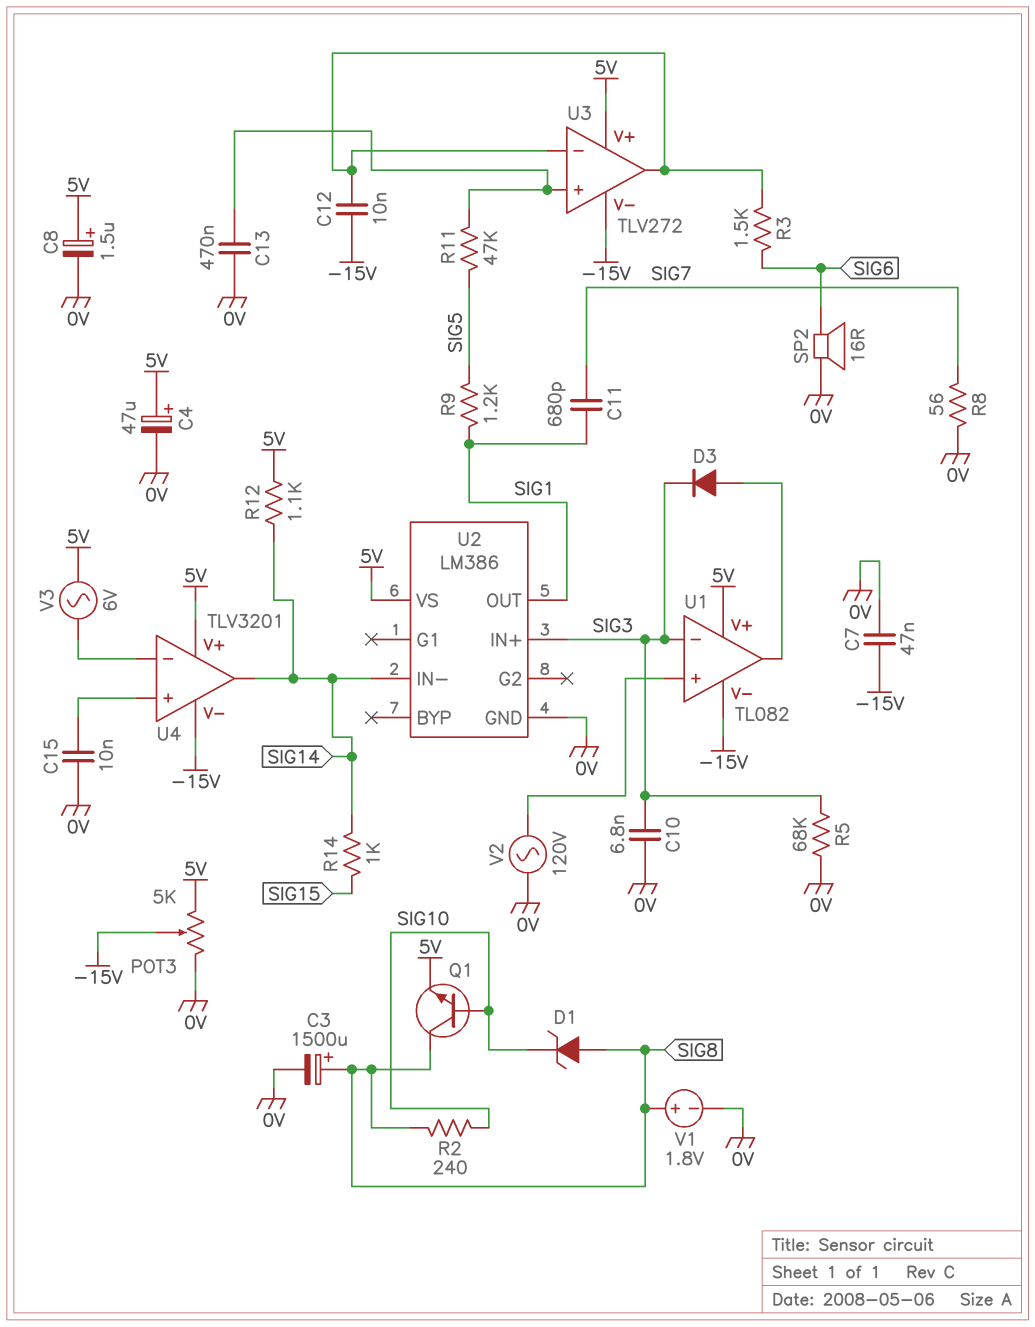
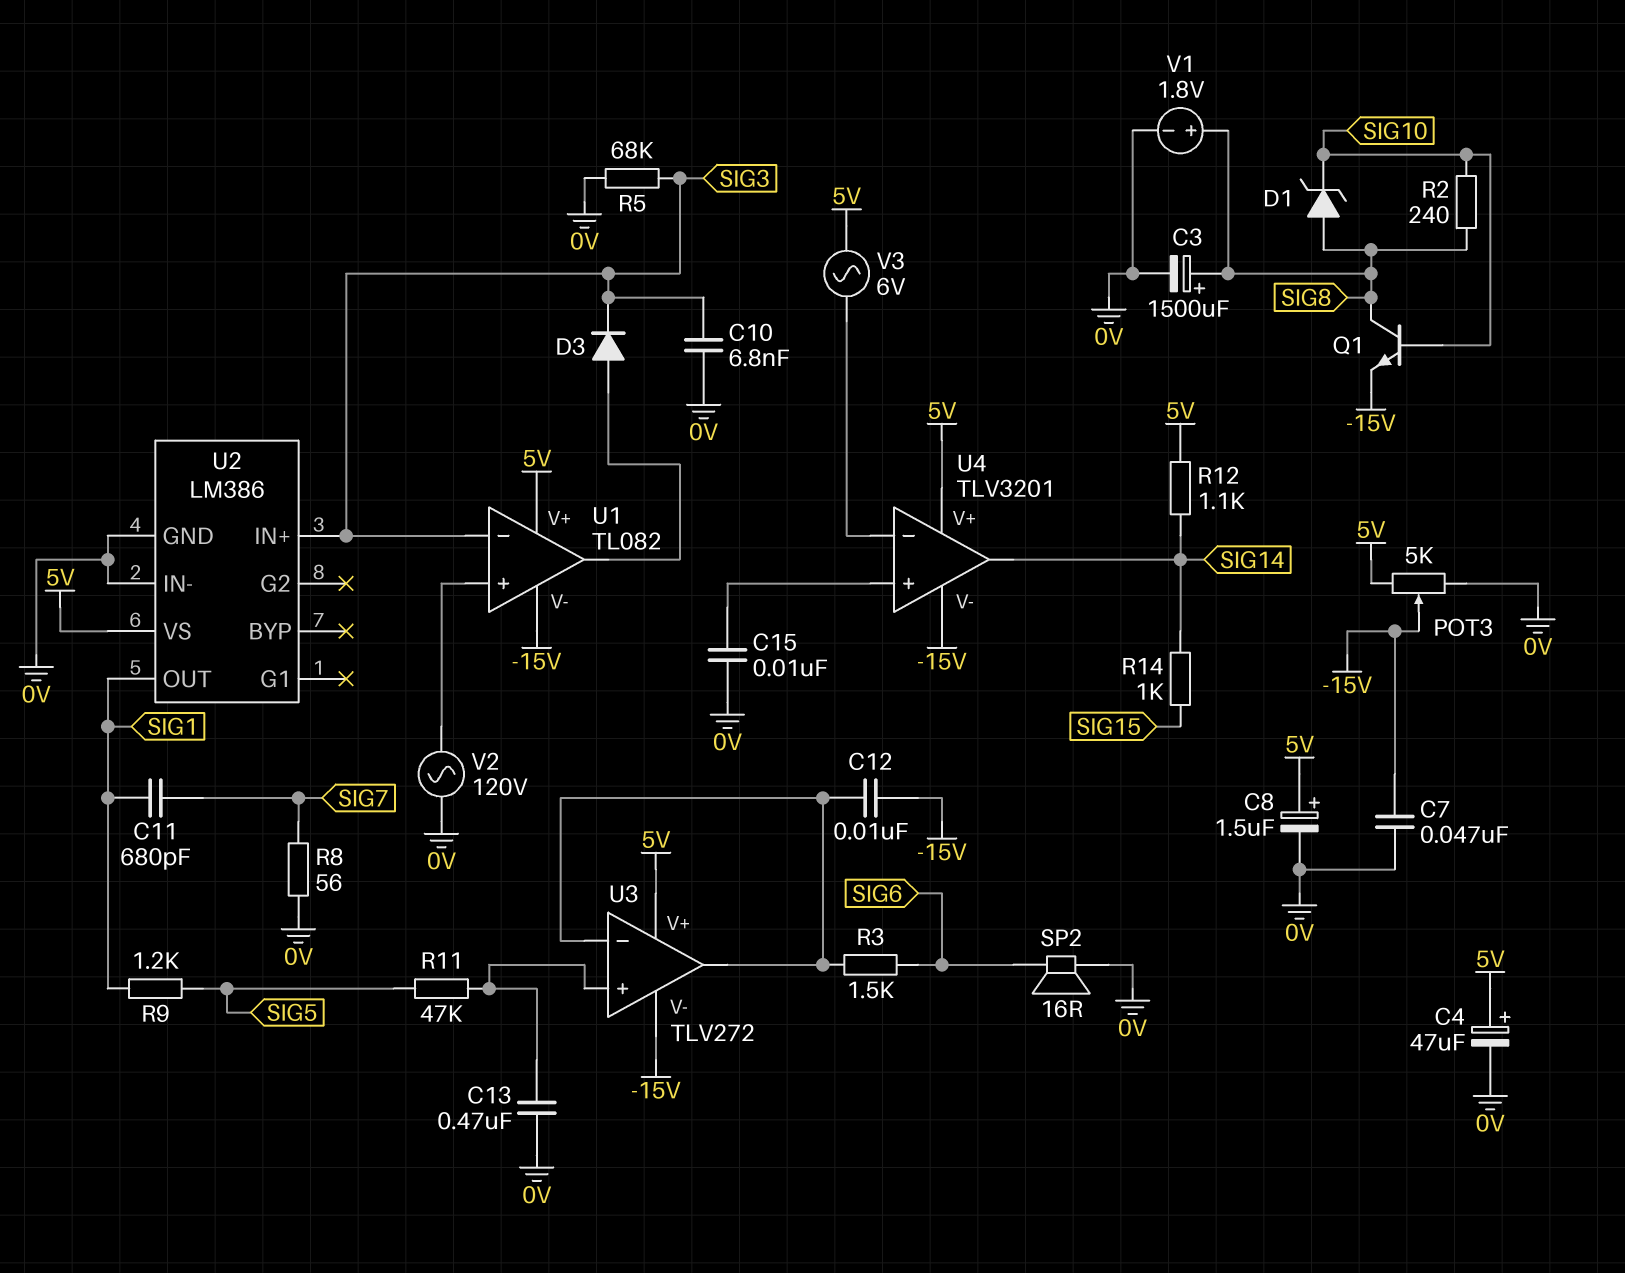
Q1: NPN (B SIG10, C SIG8, E 5V) -> NPN (B SIG10, C SIG8, E -15V)
U2 pin IN-: SIG14 -> 0V

